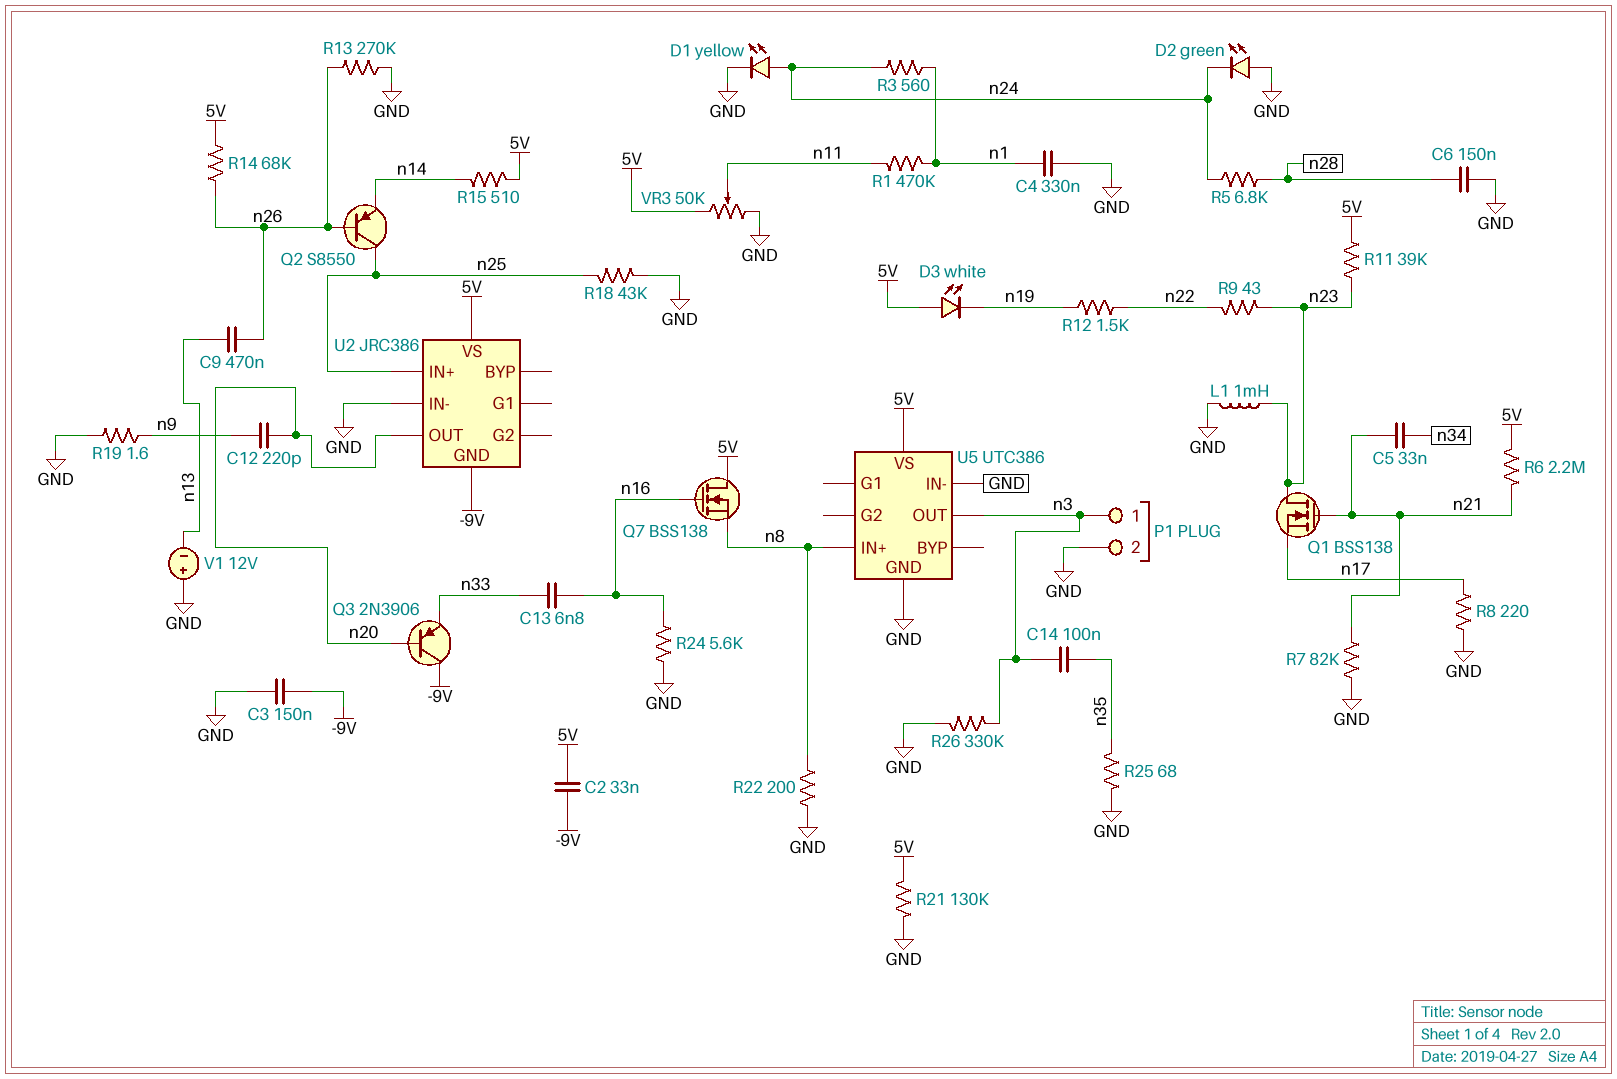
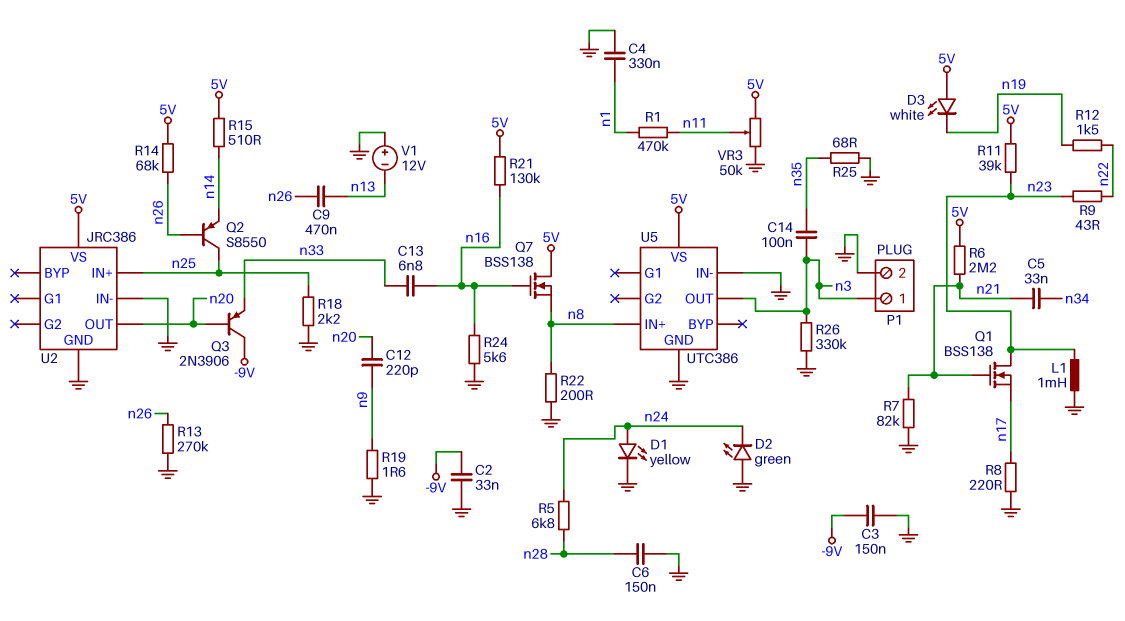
C2: 33nF (-9V, 5V) -> 33nF (-9V, GND)
R3: 560 (n1, n24) -> none
R18: 43k (GND, n25) -> 2.2k (GND, n25)
R21: 130k (5V, GND) -> 130k (5V, n16)
U2 pin GND: -9V -> GND

